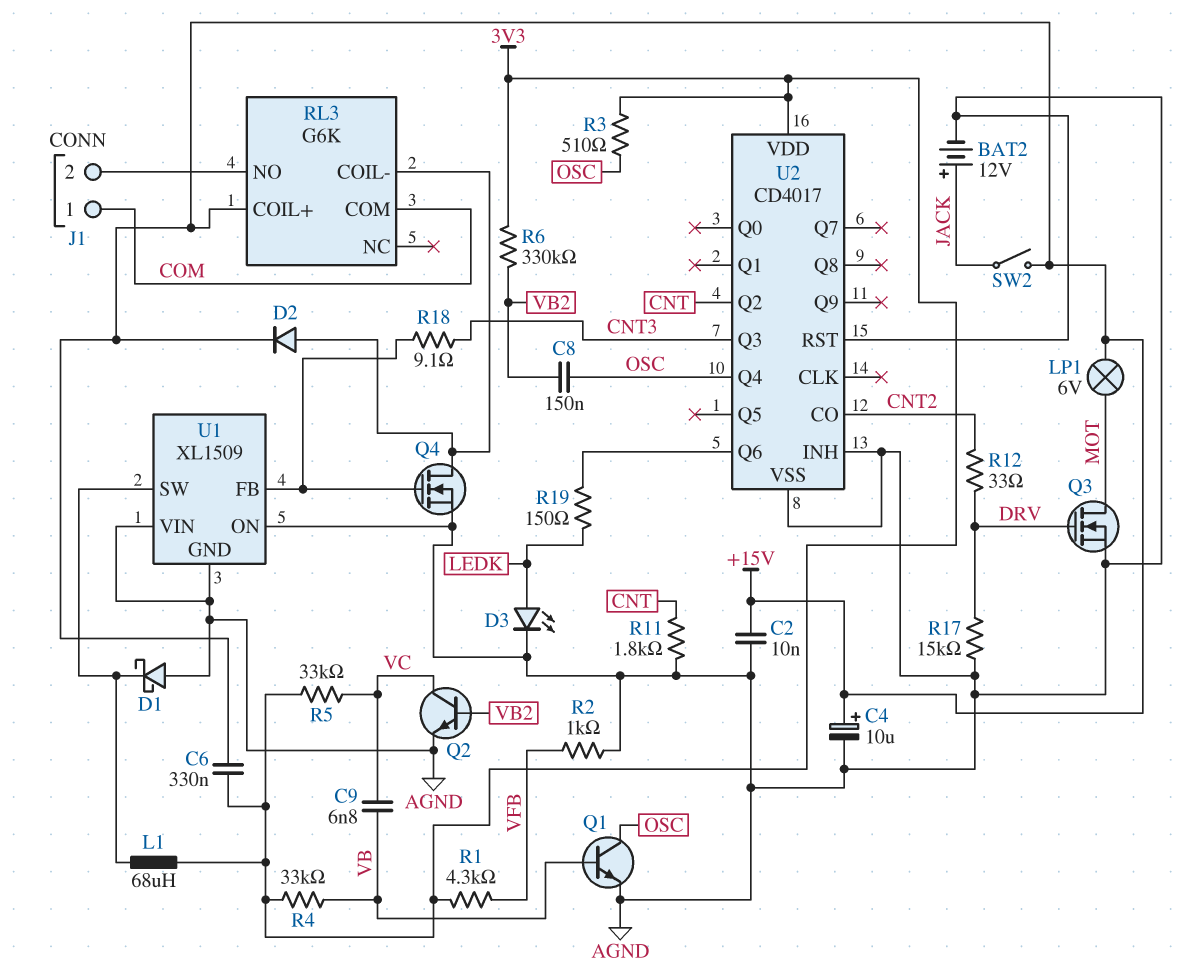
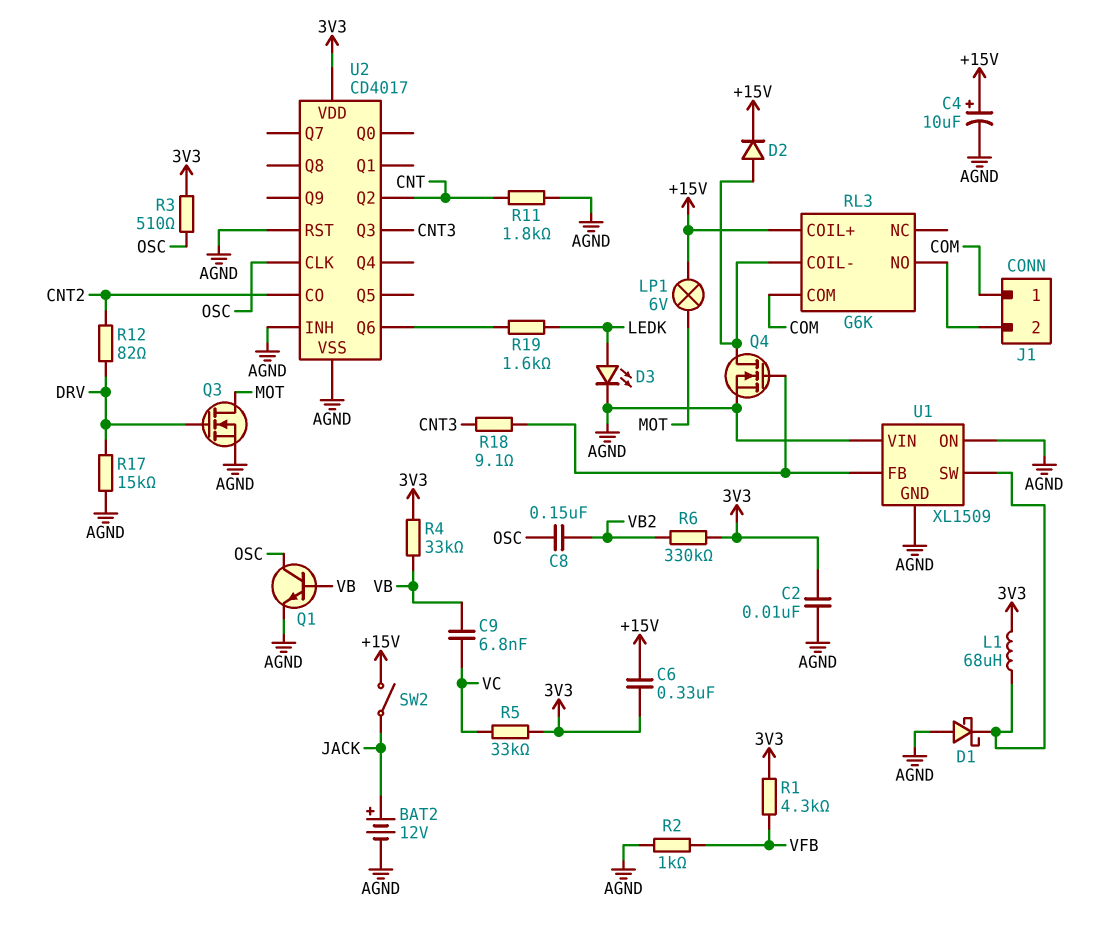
C2: 10nF (+15V, AGND) -> 10nF (3V3, AGND)
Q2: NPN (B VB2, C VC, E AGND) -> none
R12: 33 (CNT2, DRV) -> 82 (CNT2, DRV)
R19: 150 (LEDK, U2/Q6) -> 1.6k (LEDK, U2/Q6)
U2 pin CLK: none -> OSC
U2 pin Q4: OSC -> none

